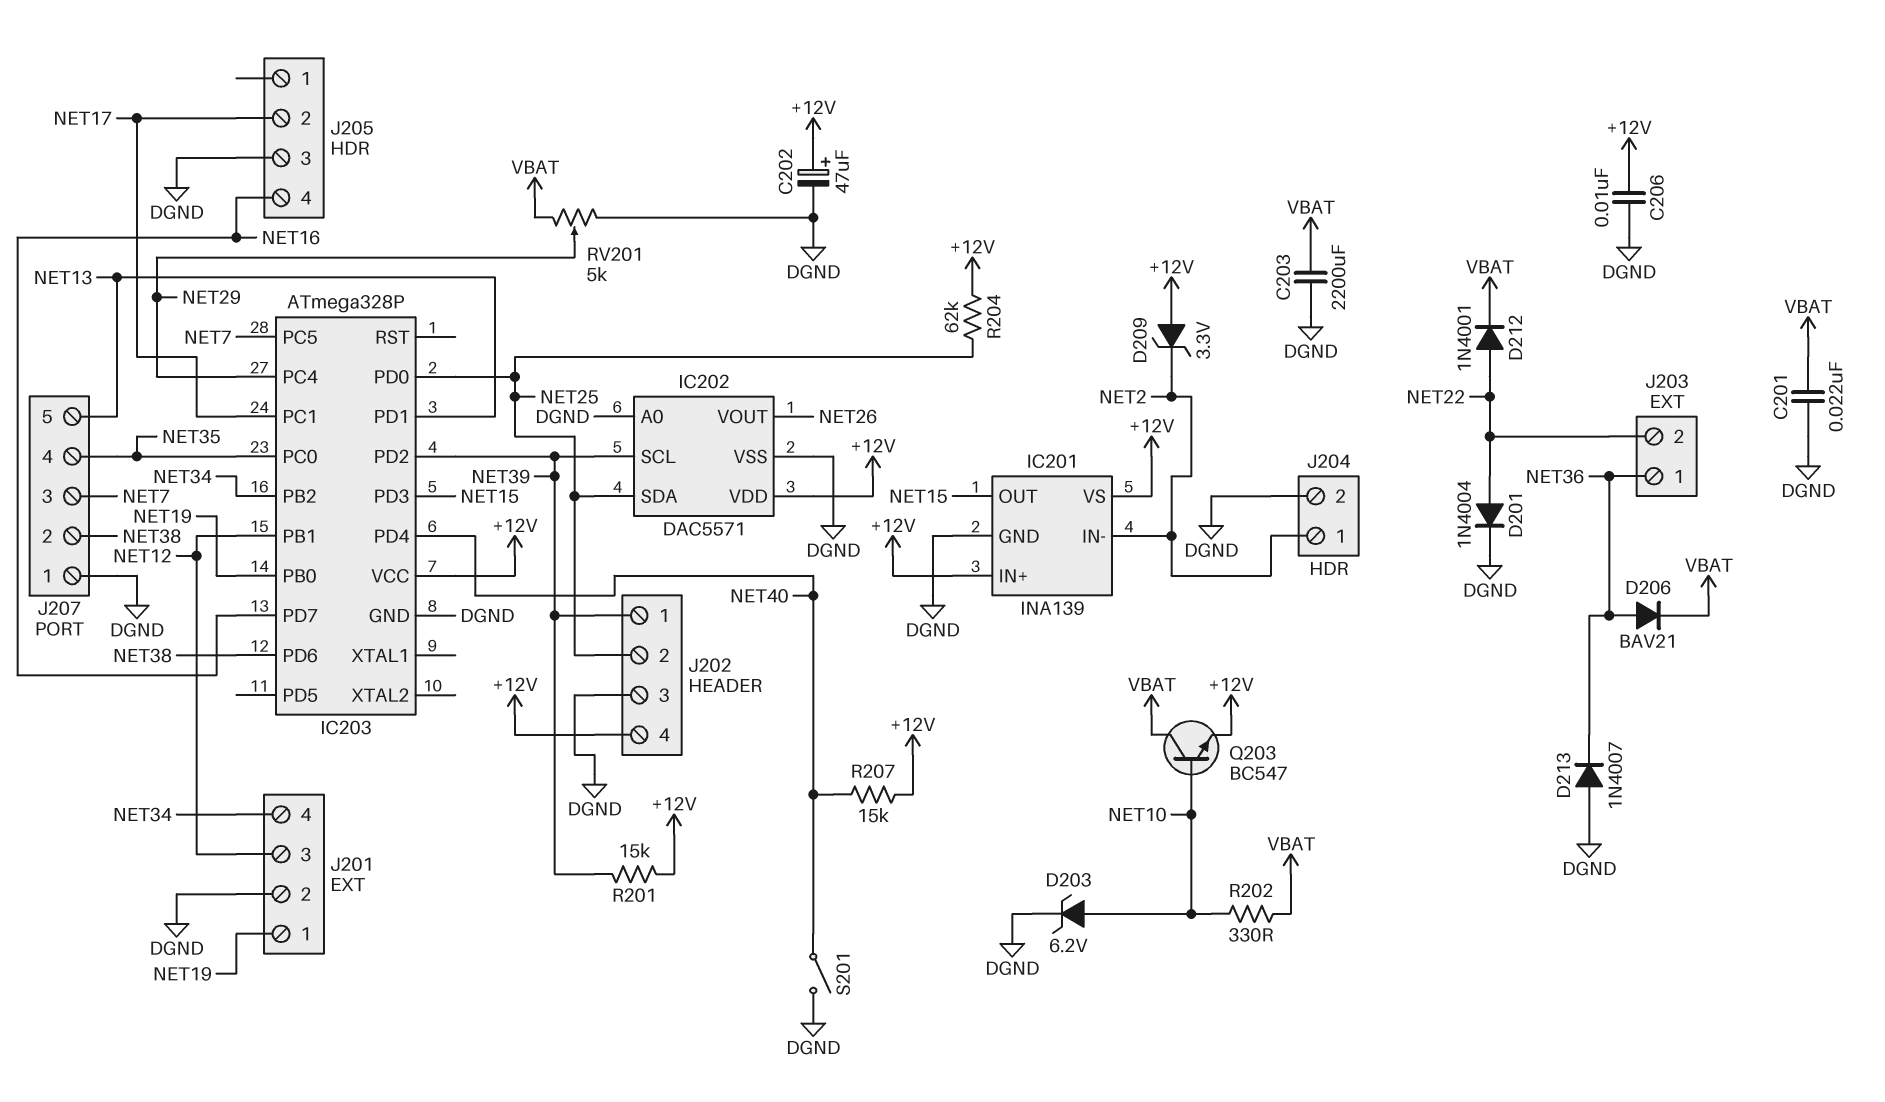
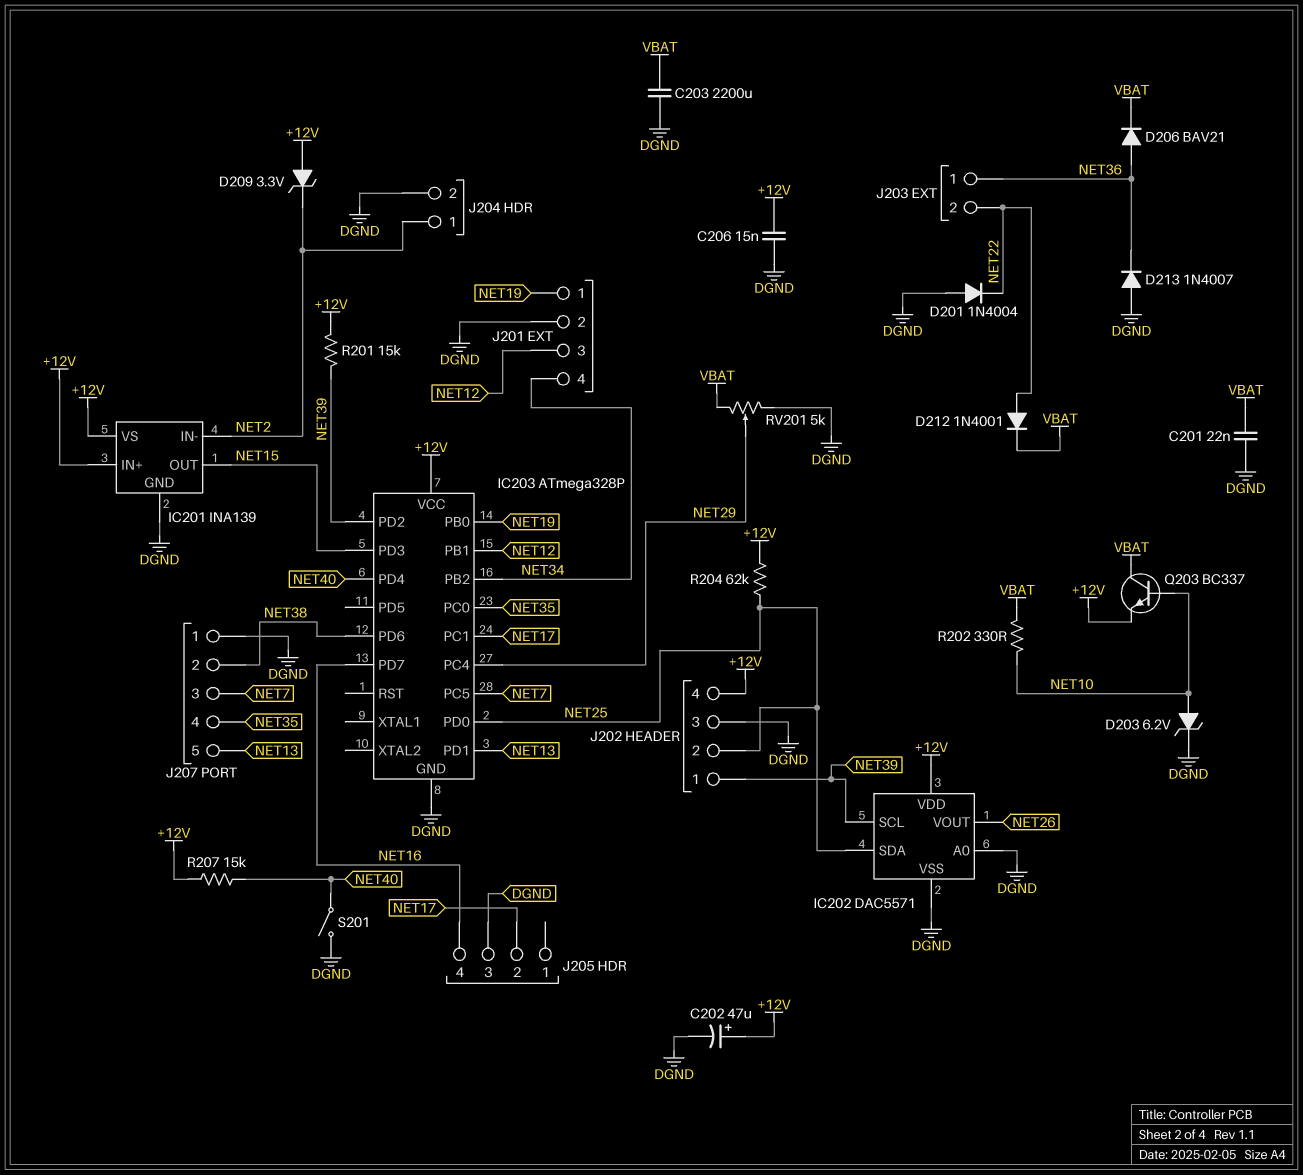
C206: 10nF (+12V, DGND) -> 15nF (+12V, DGND)
D201: diode 1N4004 (A NET22, K DGND) -> diode 1N4004 (A DGND, K NET22)
Q203: NPN BC547 (B NET10, C VBAT, E +12V) -> NPN BC337 (B NET10, C VBAT, E +12V)

